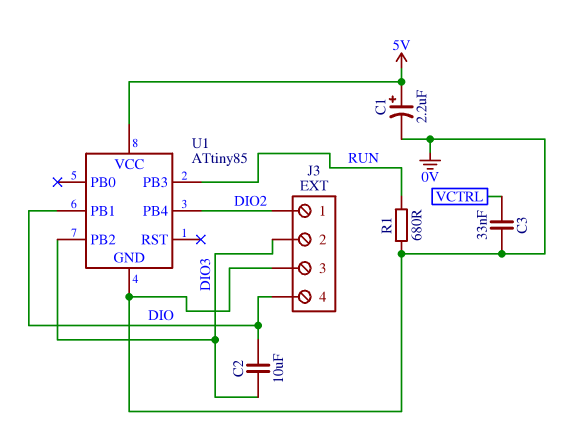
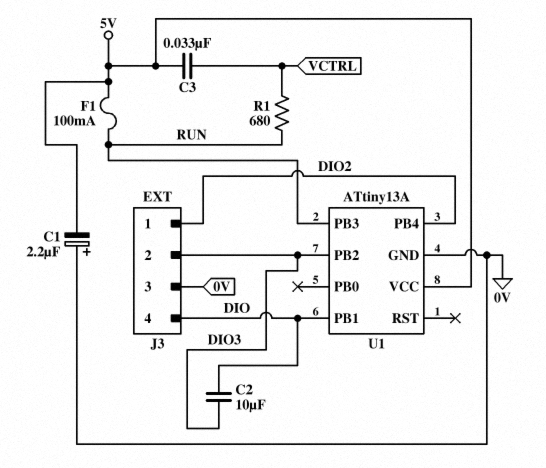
C1: 2.2uF (plus 5V, minus 0V) -> 2.2uF (plus 0V, minus 5V)
C3: 33nF (0V, VCTRL) -> 33nF (5V, VCTRL)
F1: none -> 100mA (5V, RUN)
R1: 680 (0V, RUN) -> 680 (RUN, VCTRL)
U1: ATtiny85 -> ATtiny13A

